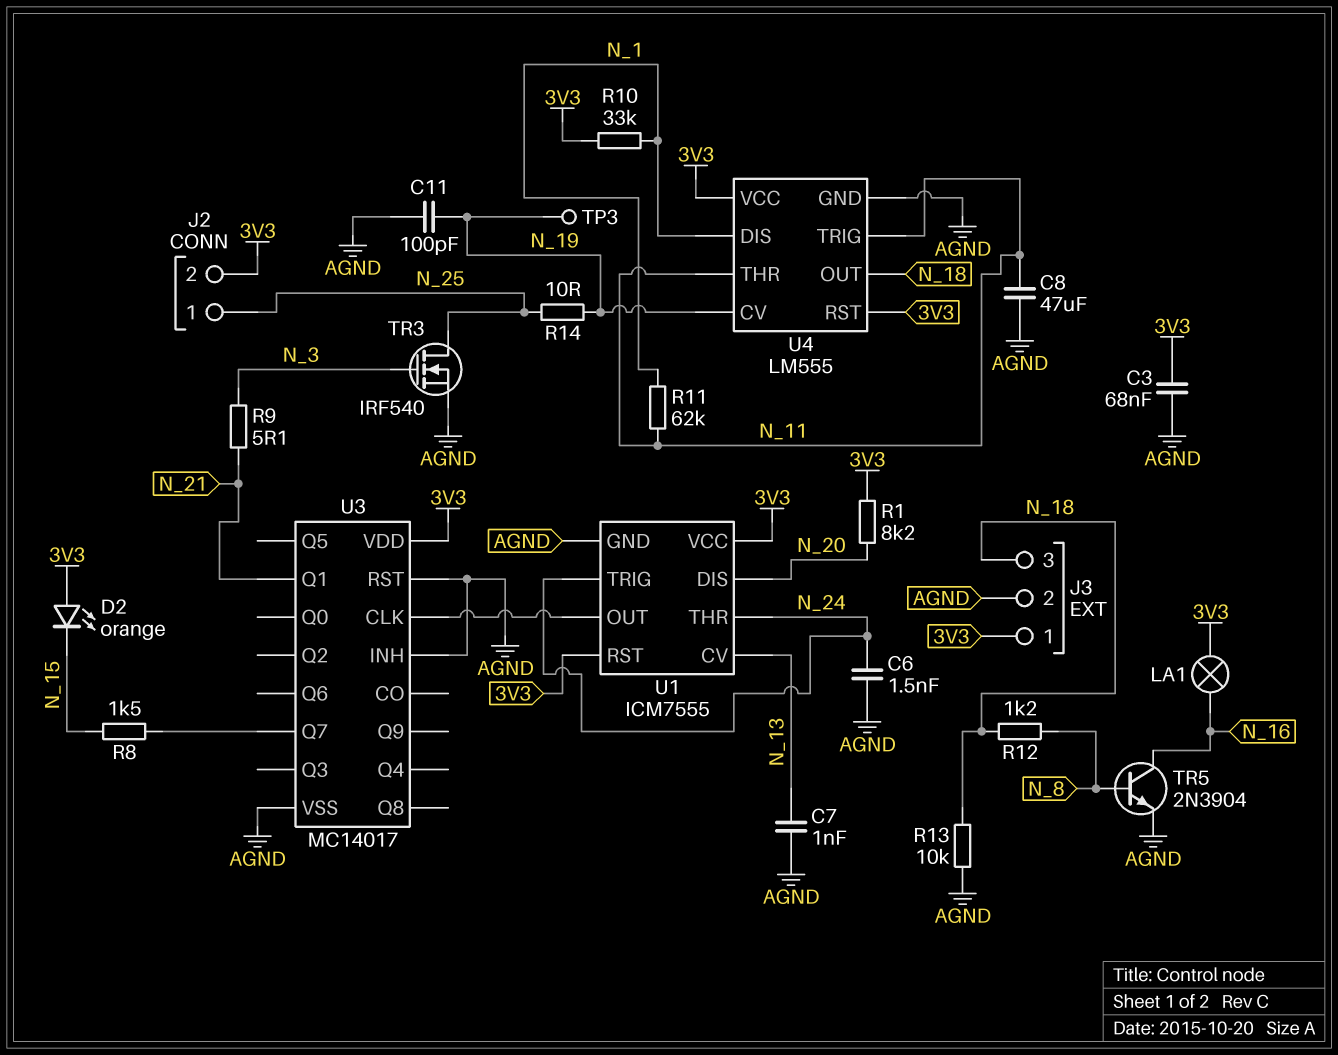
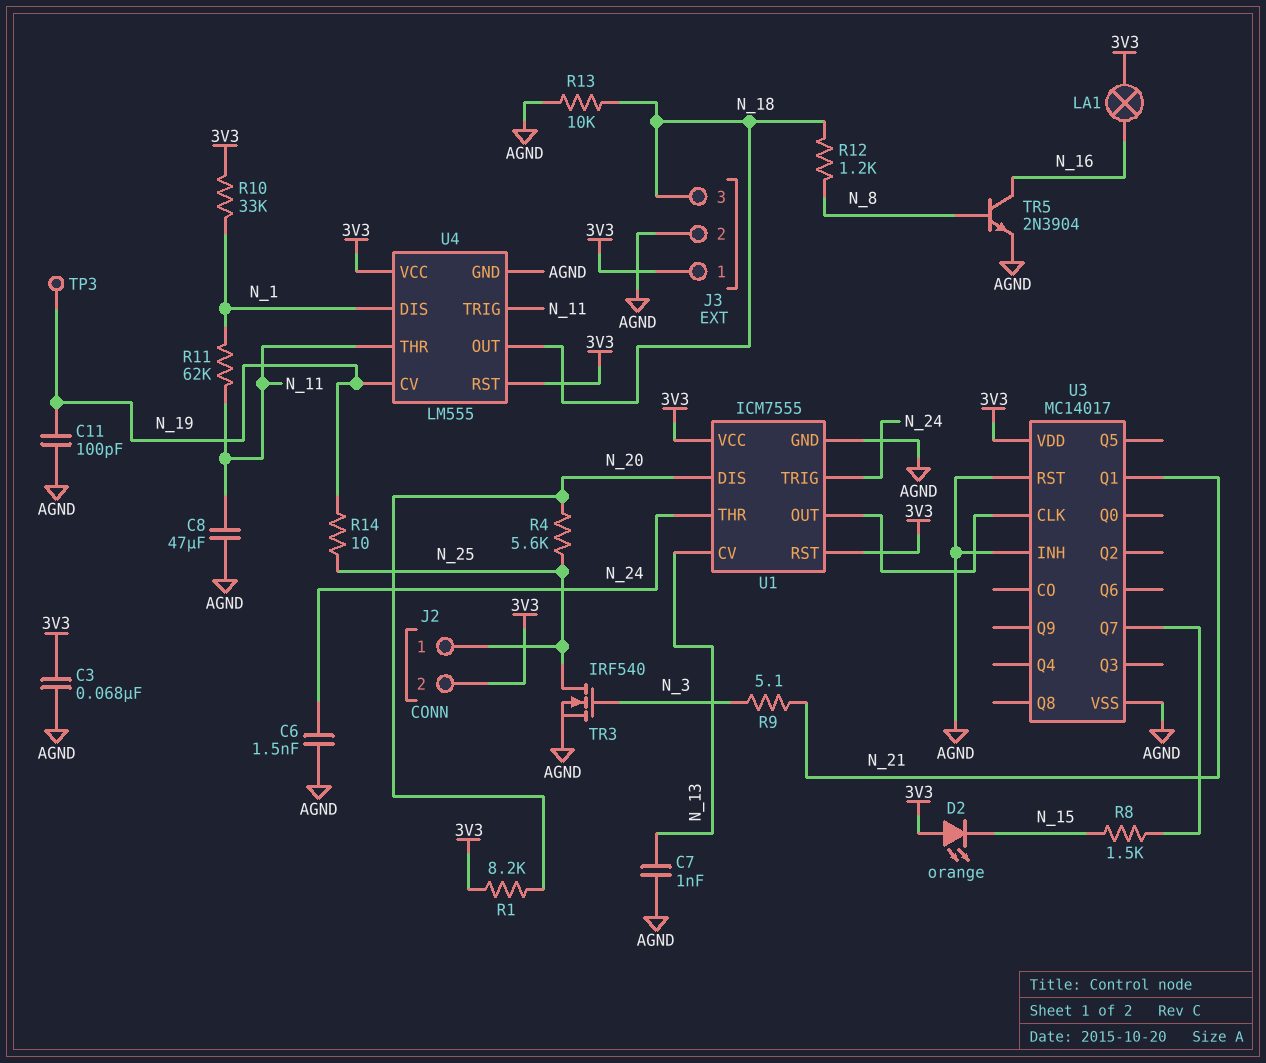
R4: none -> 5.6k (N_20, N_25)

